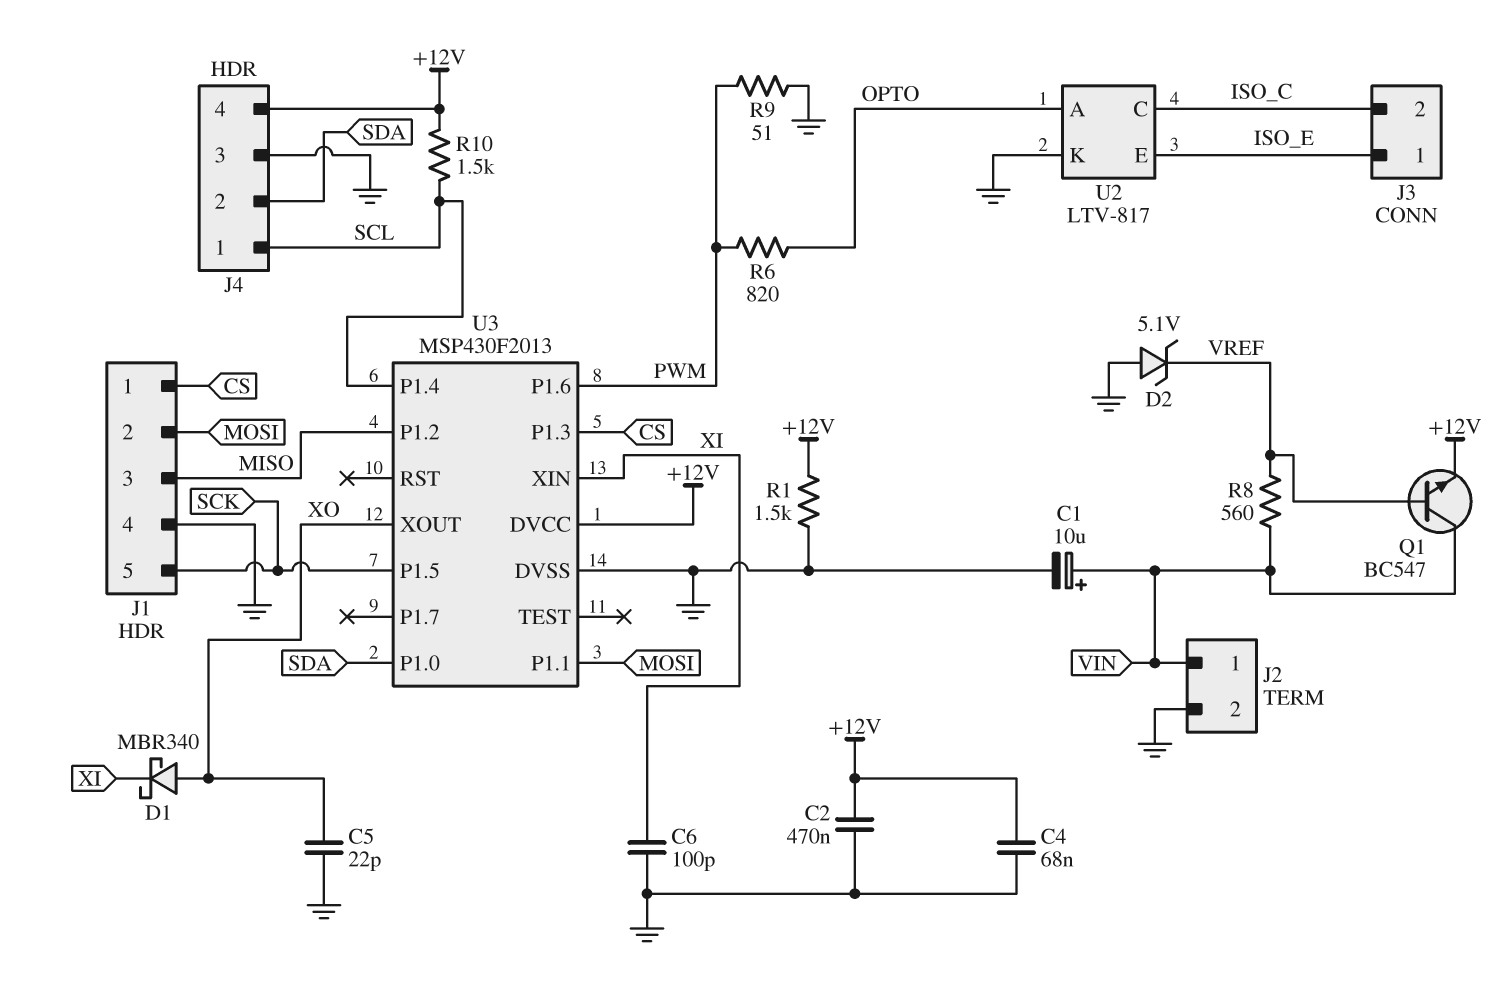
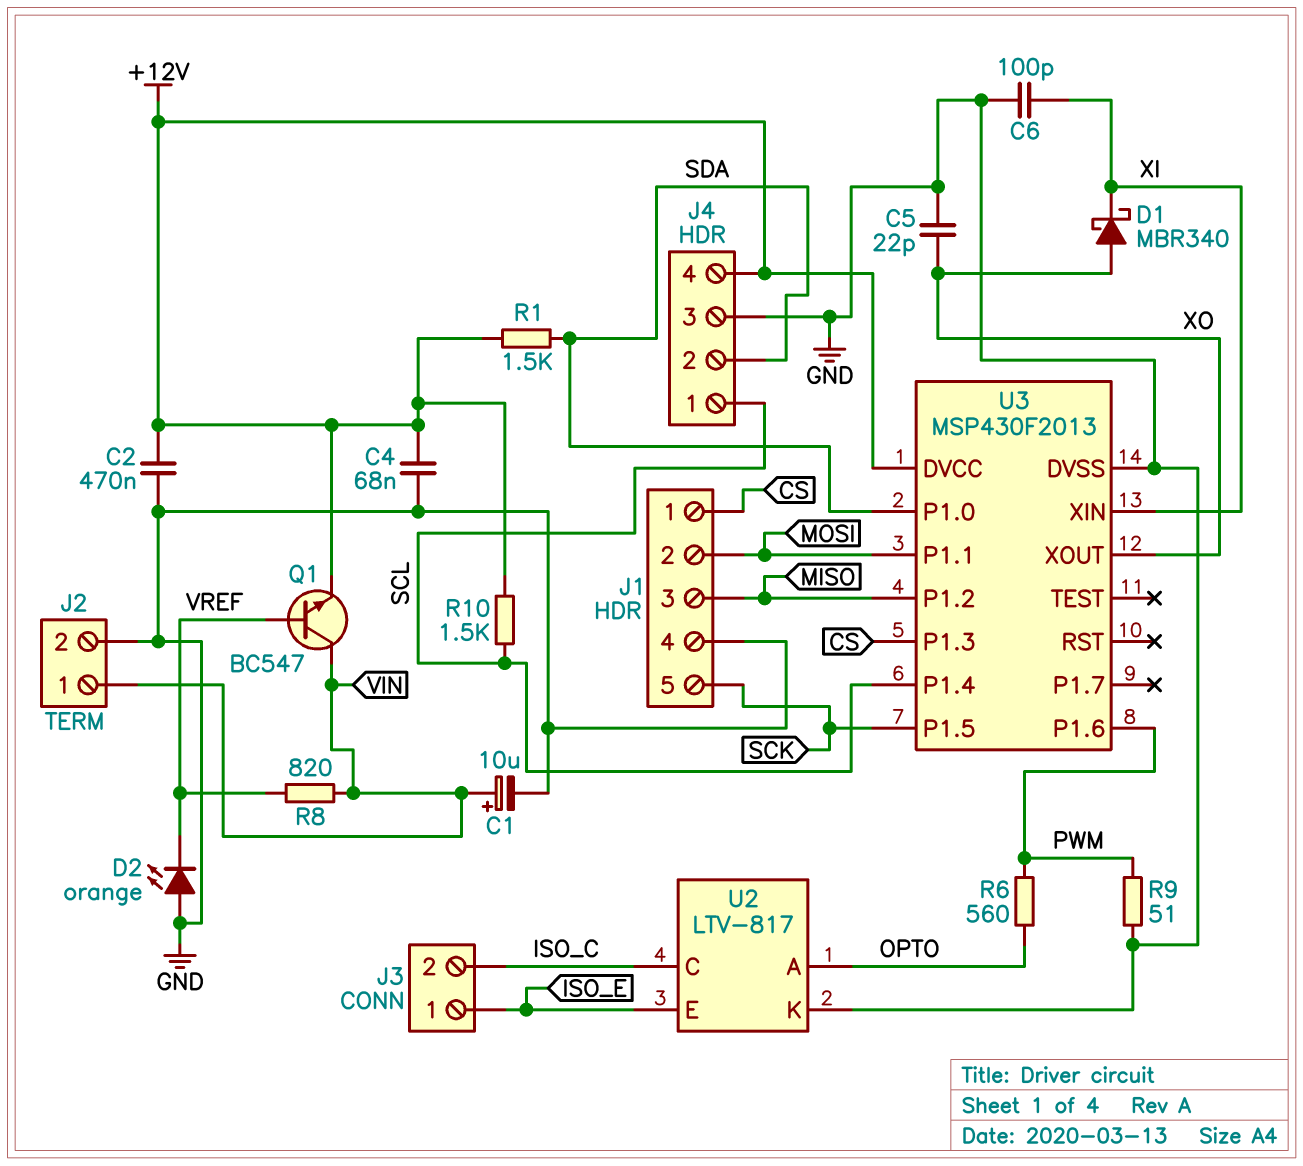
D2: zener 5.1V (A GND, K VREF) -> LED orange (A GND, K VREF)
R1: 1.5k (+12V, GND) -> 1.5k (+12V, SDA)
R6: 820 (OPTO, PWM) -> 560 (OPTO, PWM)
R8: 560 (VIN, VREF) -> 820 (VIN, VREF)

